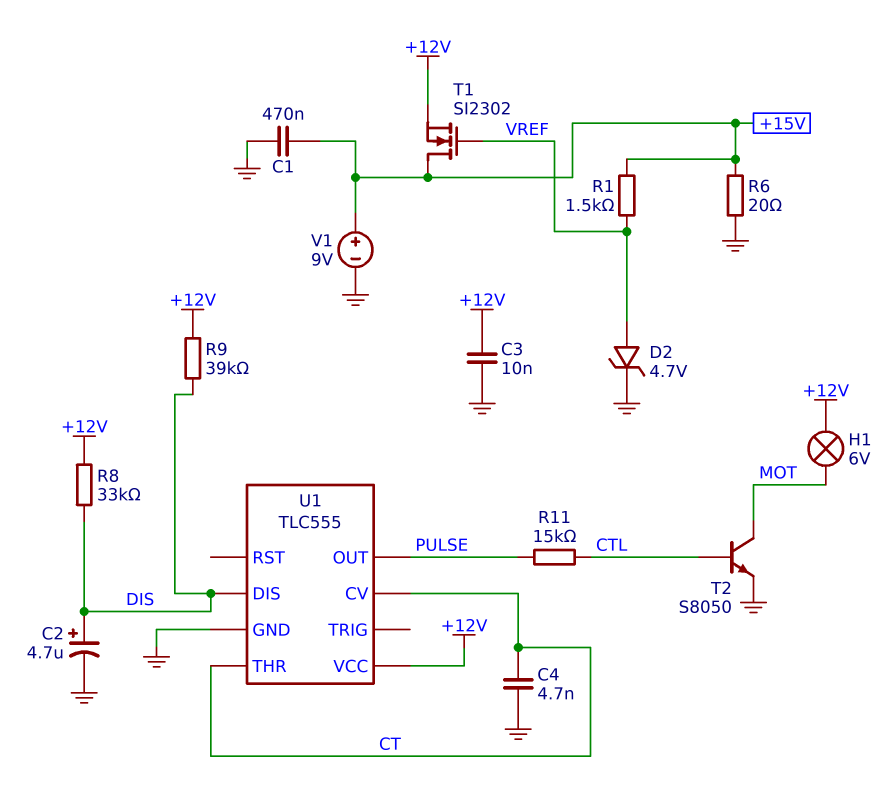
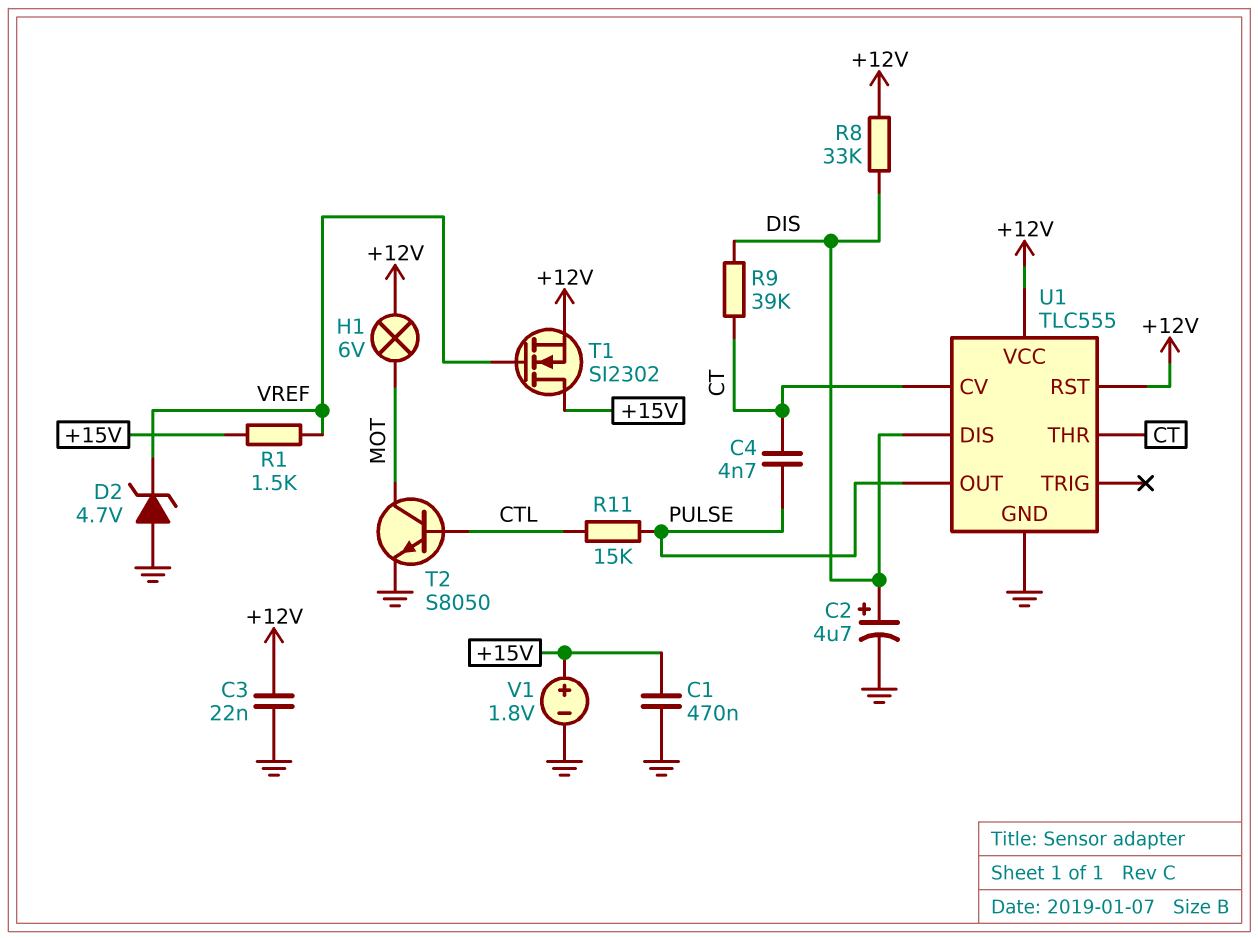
C3: 10nF (+12V, GND) -> 22nF (+12V, GND)
C4: 4.7nF (CT, GND) -> 4.7nF (CT, PULSE)
D2: zener 4.7V (A VREF, K GND) -> zener 4.7V (A GND, K VREF)
R6: 20 (+15V, GND) -> none
R9: 39k (+12V, DIS) -> 39k (CT, DIS)
U1 pin RST: none -> +12V
V1: 9V (plus +15V, minus GND) -> 1.8V (plus +15V, minus GND)

